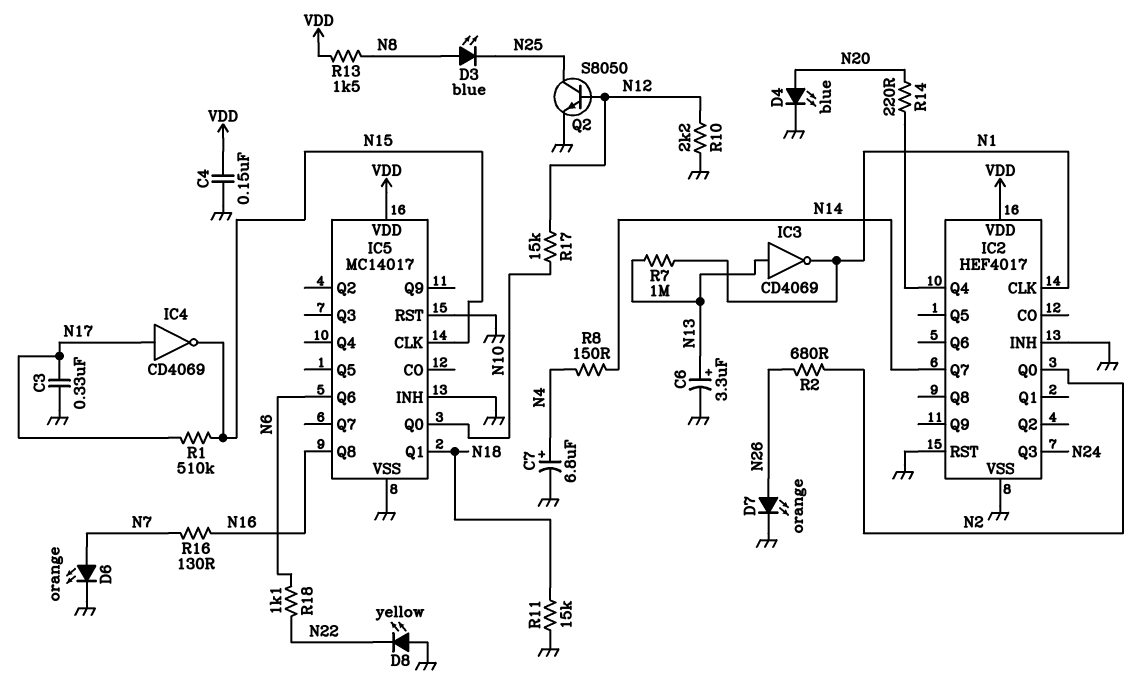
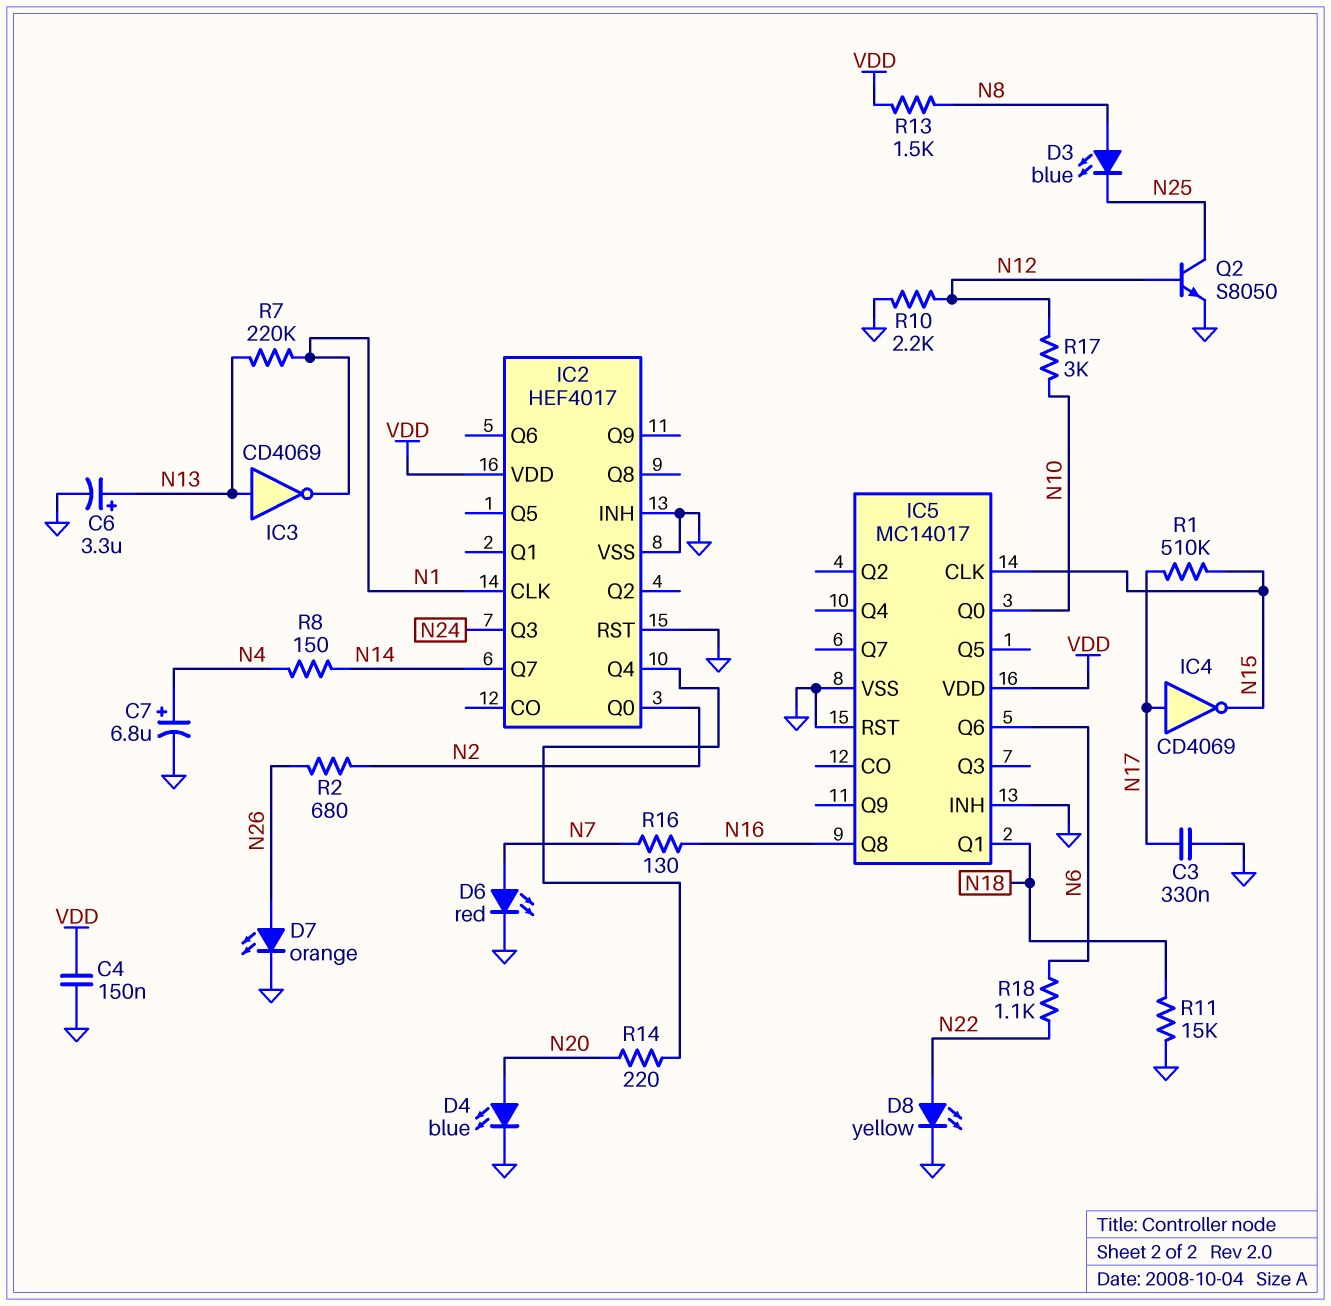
D6: LED orange (A N7, K GND) -> LED red (A N7, K GND)
D8: LED yellow (A GND, K N22) -> LED yellow (A N22, K GND)
R7: 1M (N1, N13) -> 220k (N1, N13)
R17: 15k (N10, N12) -> 3k (N10, N12)

